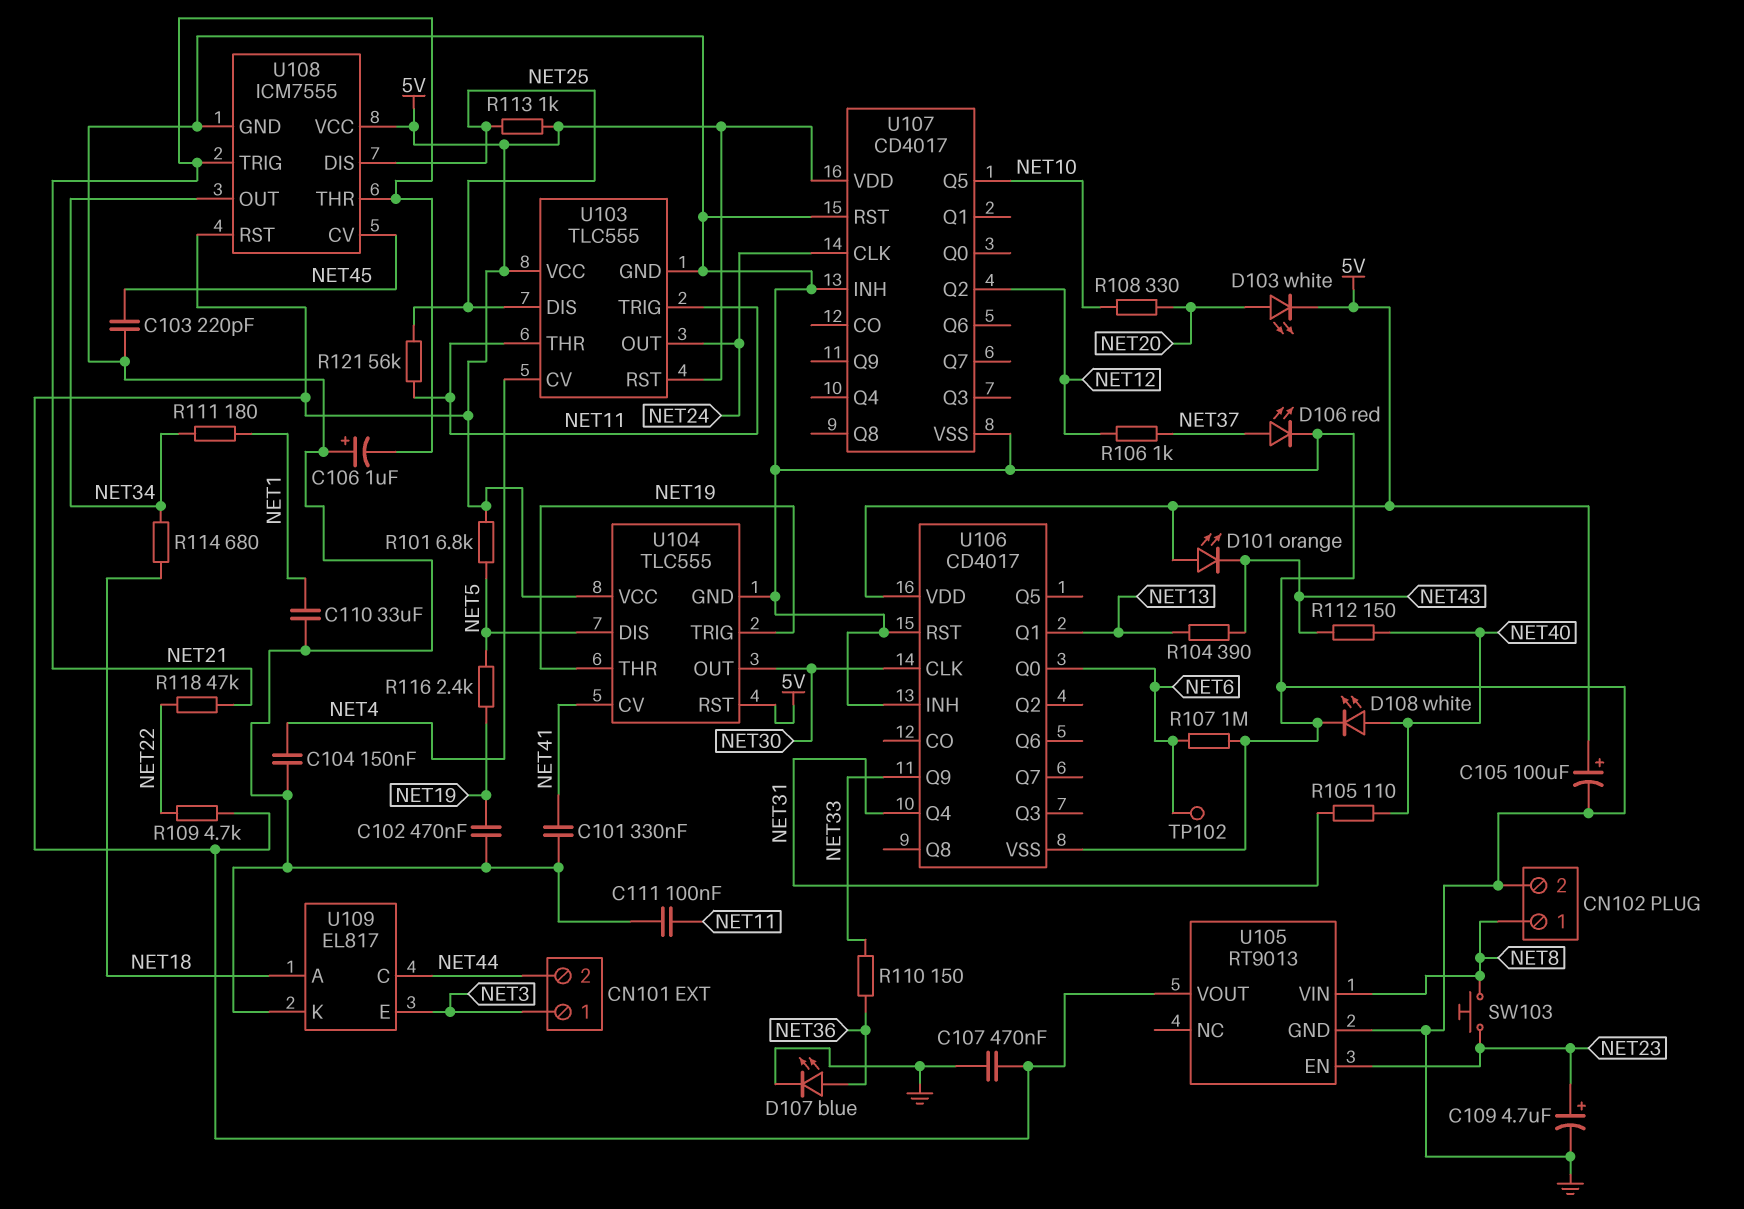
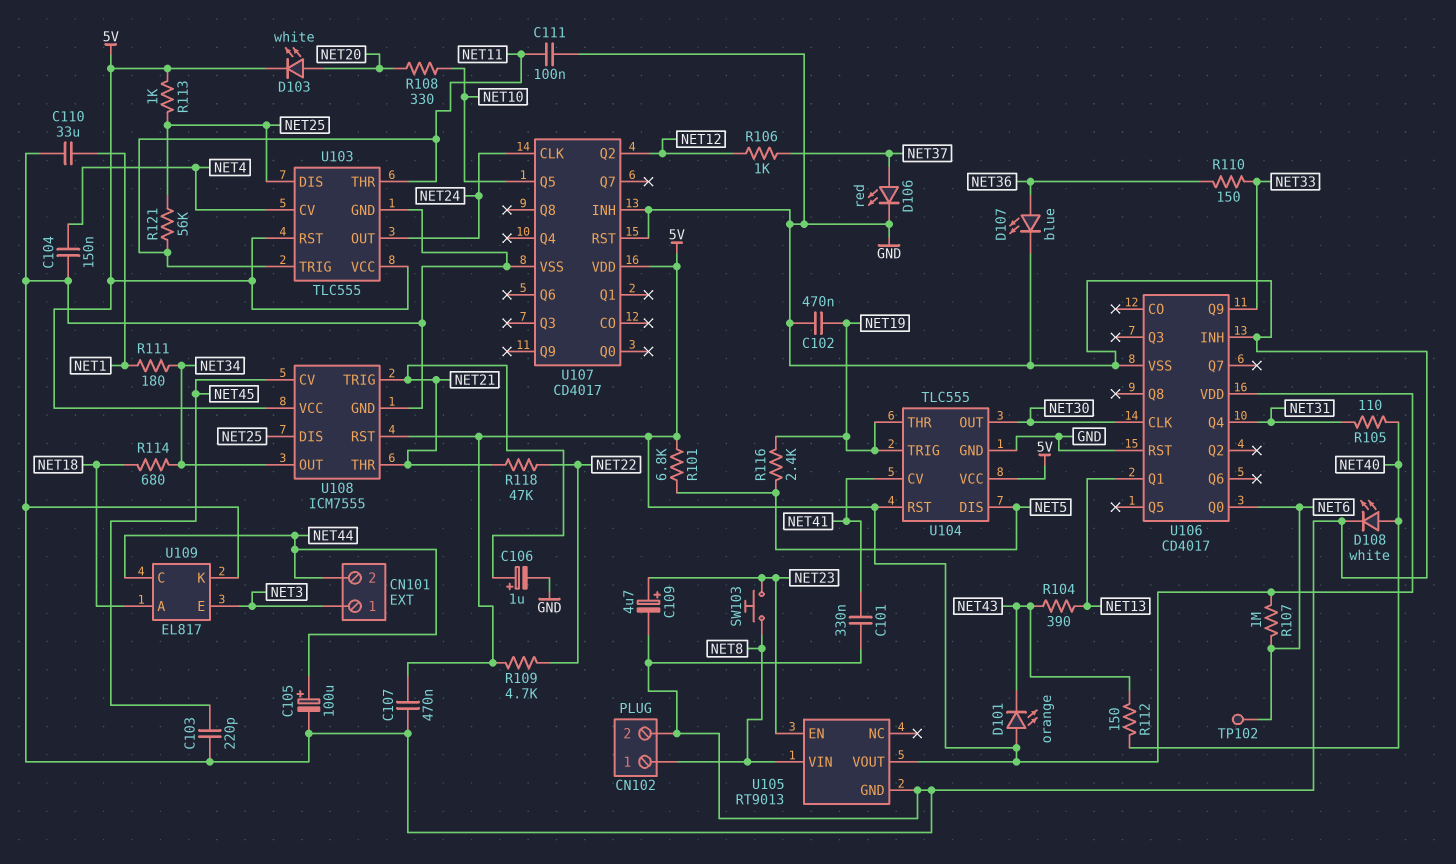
C105: 100uF (plus 5V, minus GND) -> 100uF (plus NET44, minus GND)
C106: 1uF (plus GND, minus NET21) -> 1uF (plus NET21, minus GND)
R107: 1M (GND, NET6) -> 1M (5V, NET6)

